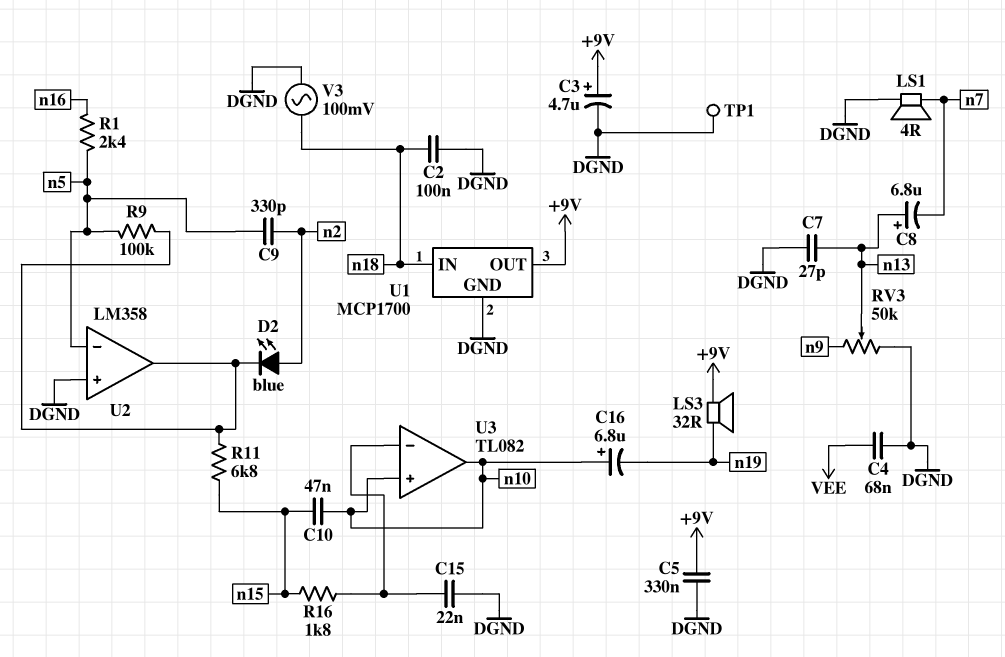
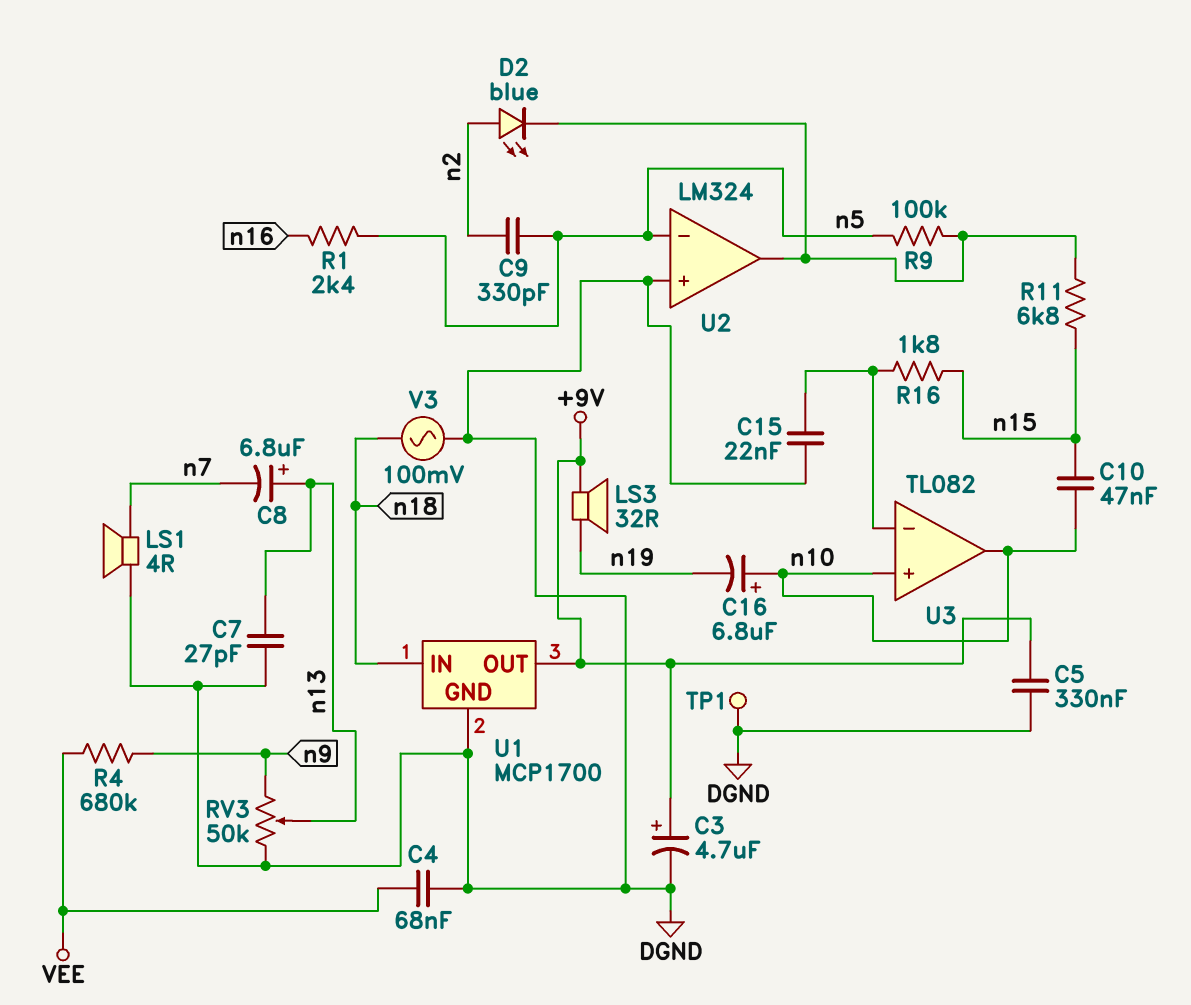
C2: 100nF (DGND, n18) -> none
R4: none -> 680k (VEE, n9)
U2: LM358 -> LM324

